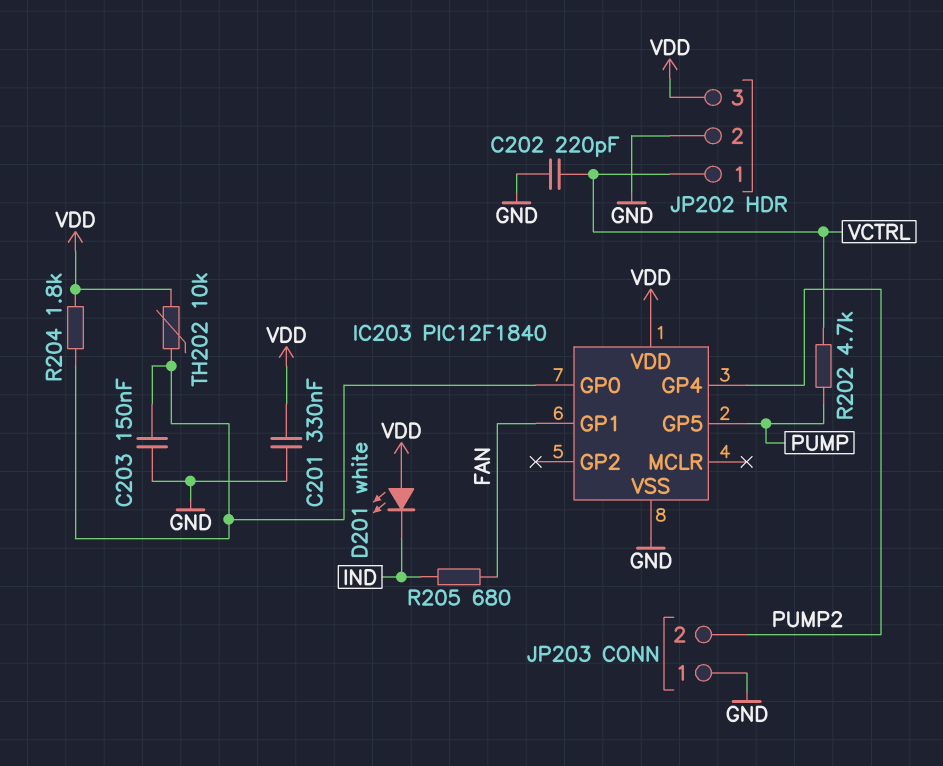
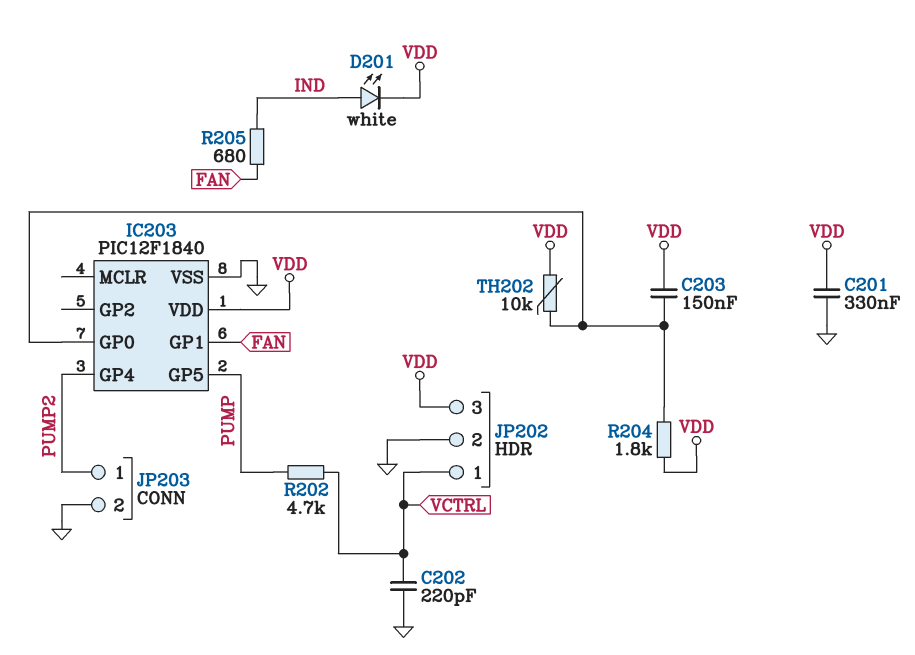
C203: 150nF (GND, IC203/GP0) -> 150nF (IC203/GP0, VDD)
D201: LED white (A VDD, K IND) -> LED white (A IND, K VDD)
JP203 pin 1: GND -> PUMP2
JP203 pin 2: PUMP2 -> GND

